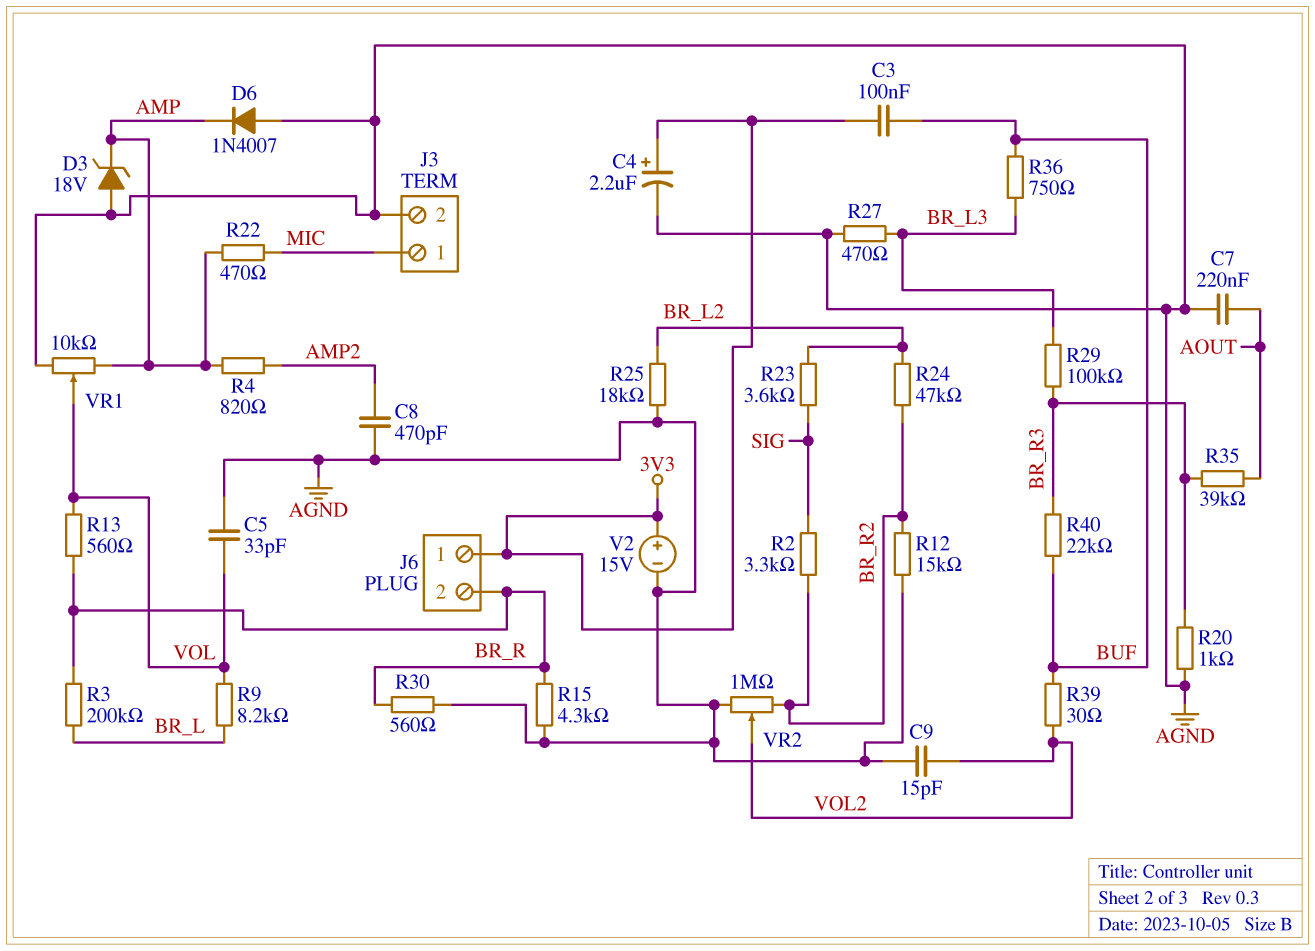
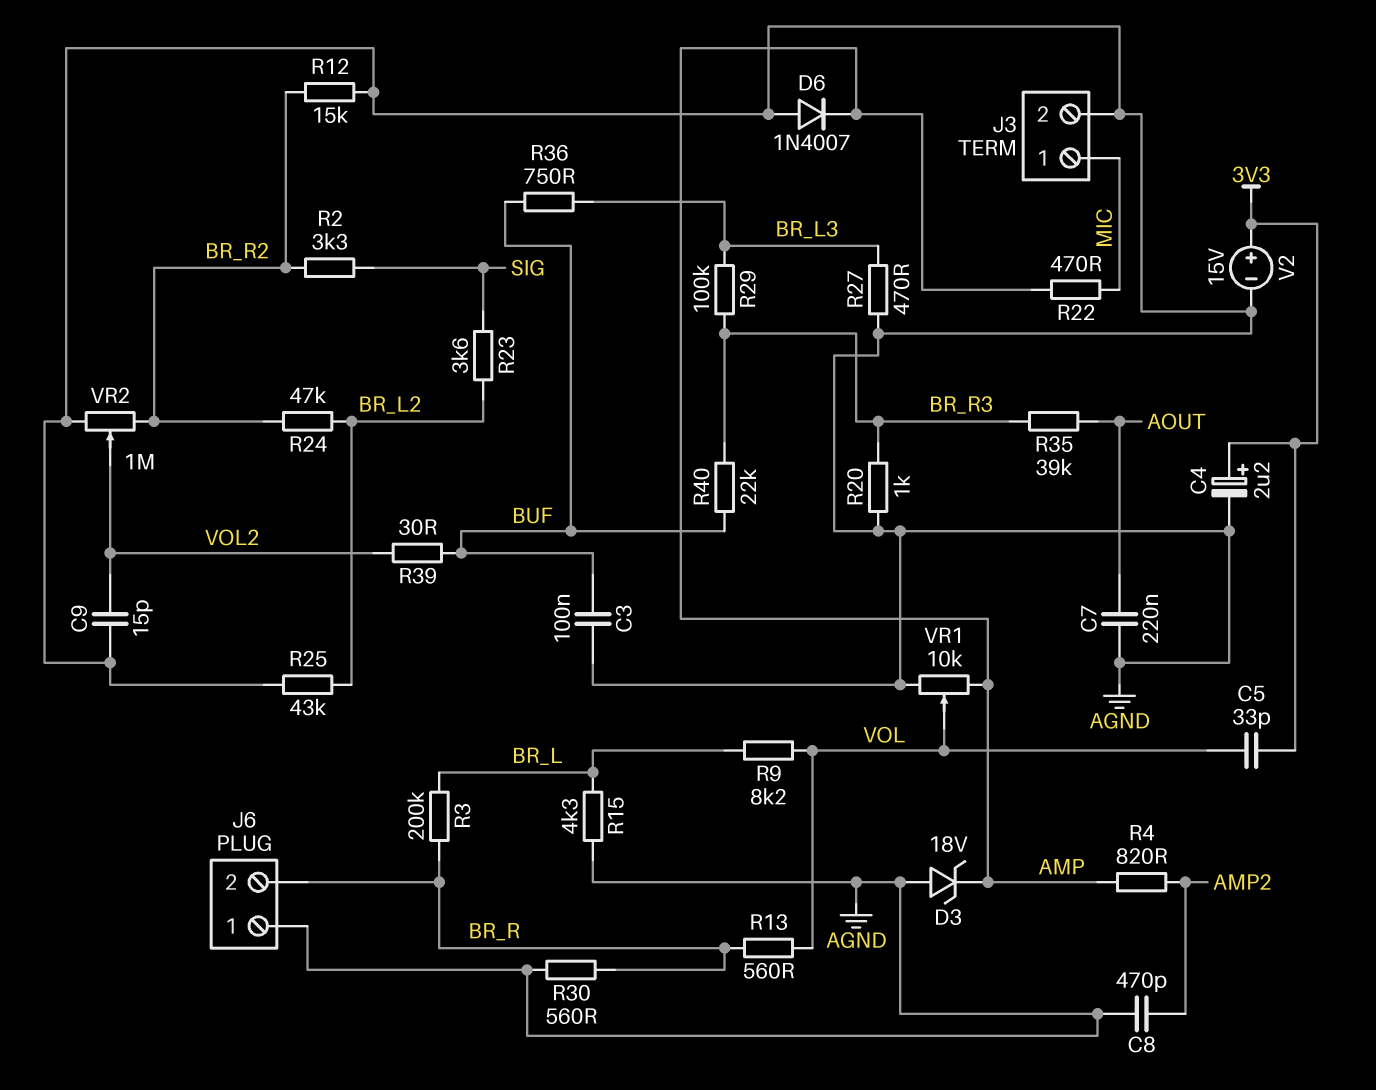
C3: 100nF (3V3, BUF) -> 100nF (AGND, BUF)
C5: 33pF (AGND, VOL) -> 33pF (3V3, VOL)
J6 pin 1: 3V3 -> AGND
R15: 4.3k (AGND, BR_R) -> 4.3k (AGND, BR_L)
R25: 18k (AGND, BR_L2) -> 43k (AGND, BR_L2)

